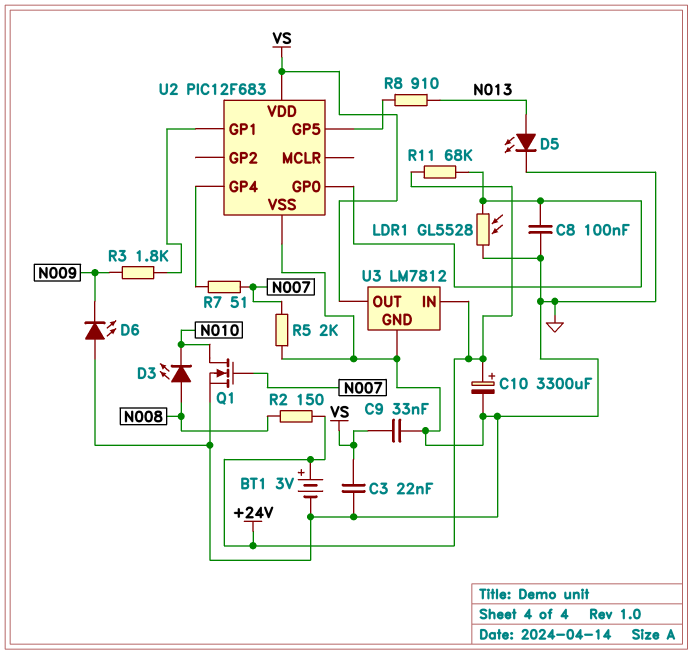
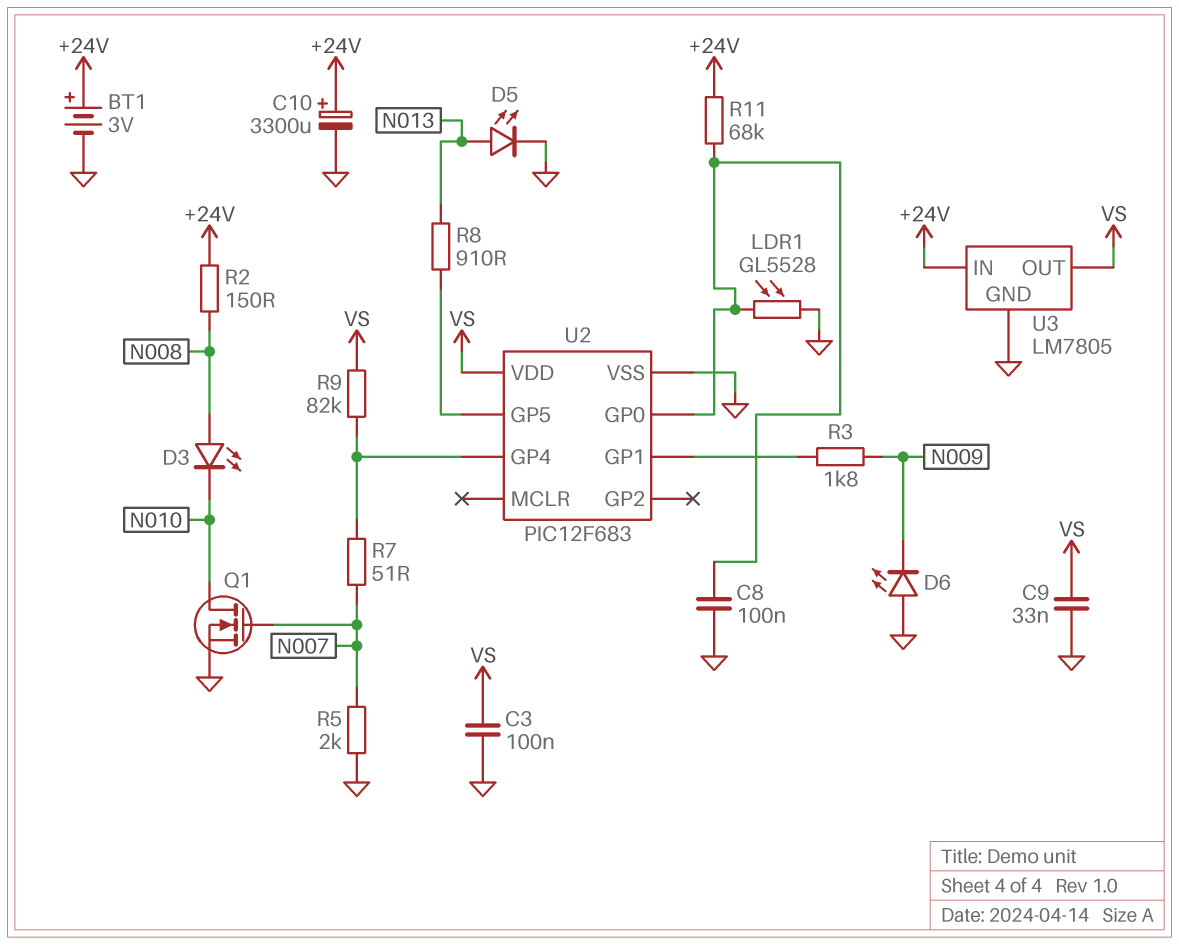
C3: 22nF (GND, VS) -> 100nF (GND, VS)
R9: none -> 82k (U2/GP4, VS)
U3: LM7812 -> LM7805

